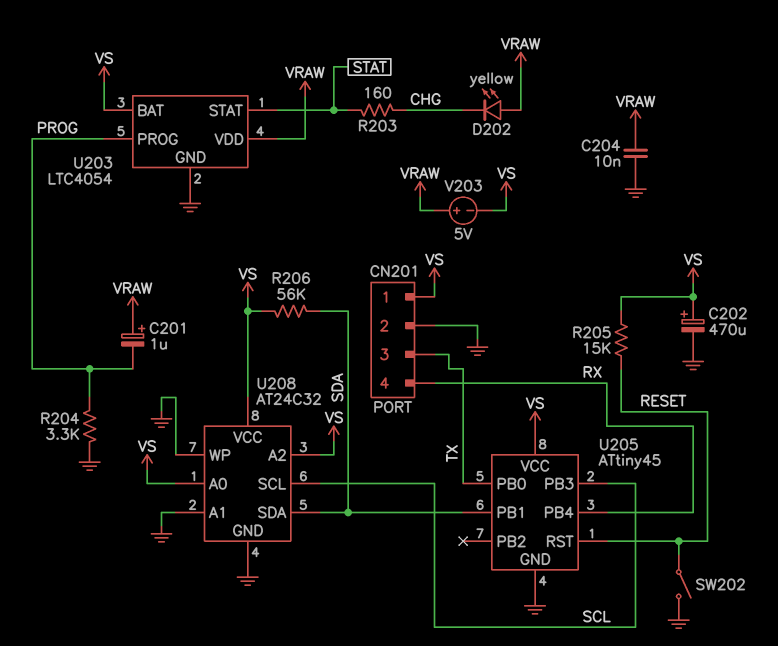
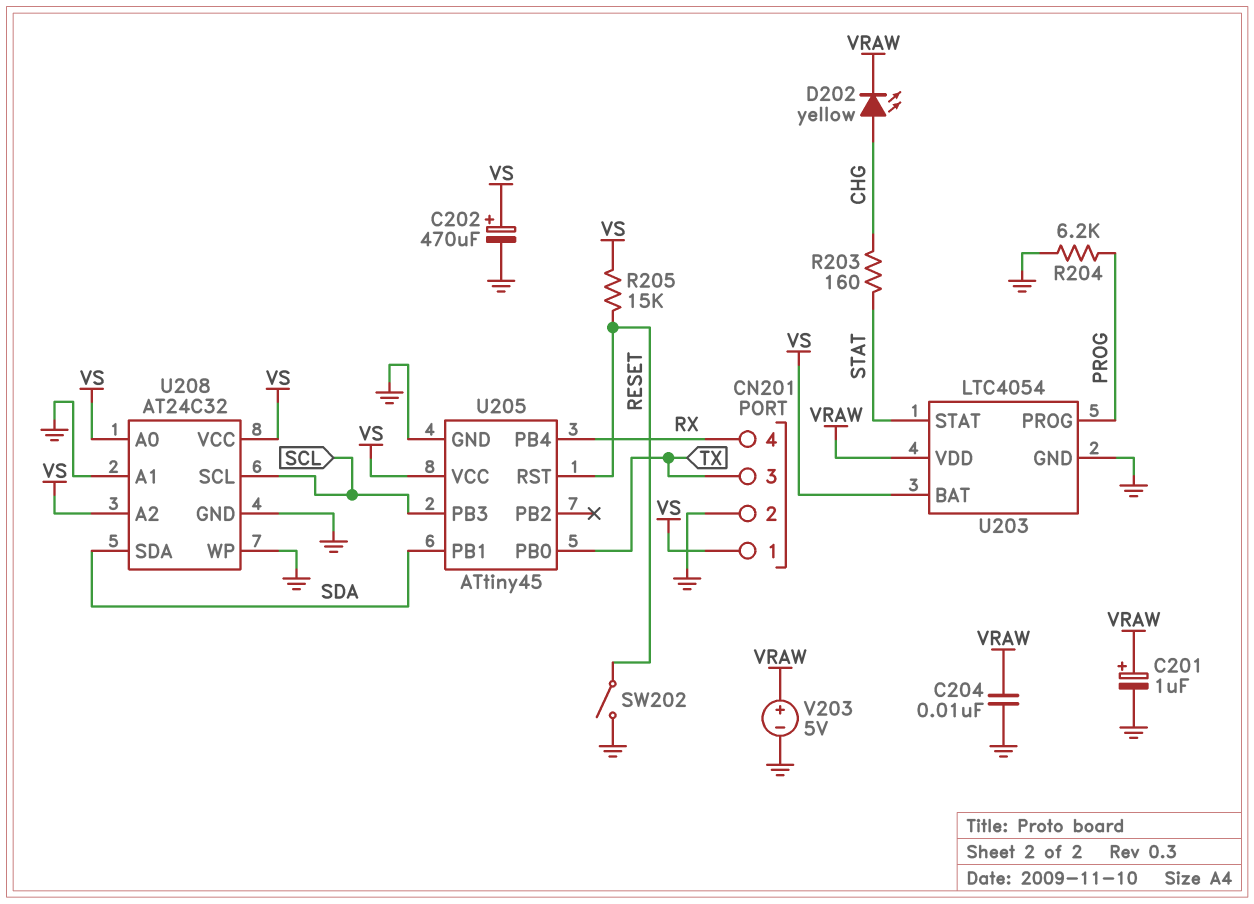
C201: 1uF (plus VRAW, minus PROG) -> 1uF (plus VRAW, minus GND)
D202: LED yellow (A VRAW, K CHG) -> LED yellow (A CHG, K VRAW)
R204: 3.3k (GND, PROG) -> 6.2k (GND, PROG)
R206: 56k (SDA, VS) -> none
V203: 5V (plus VRAW, minus VS) -> 5V (plus VRAW, minus GND)

